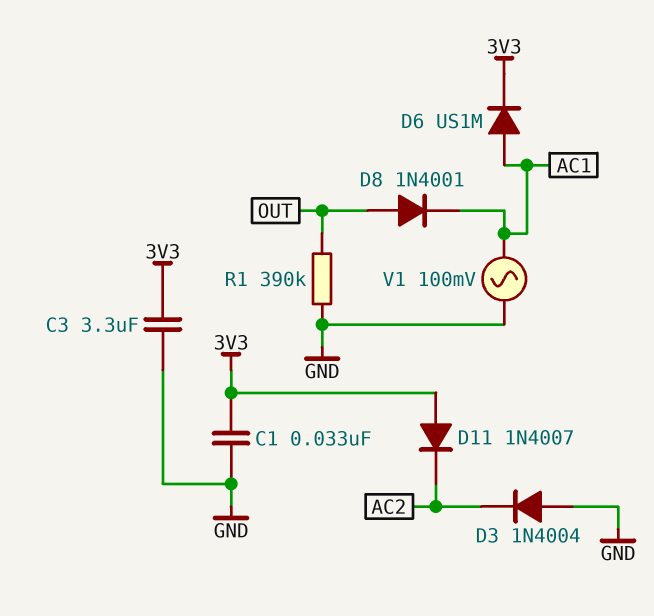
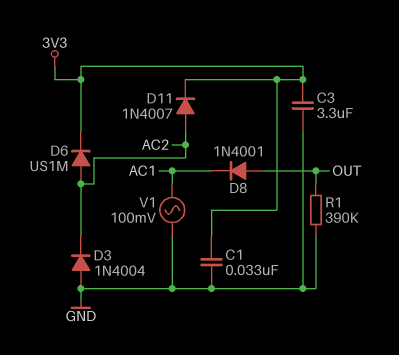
D6: diode US1M (A AC1, K 3V3) -> diode US1M (A AC2, K 3V3)
D11: diode 1N4007 (A 3V3, K AC2) -> diode 1N4007 (A AC2, K 3V3)

